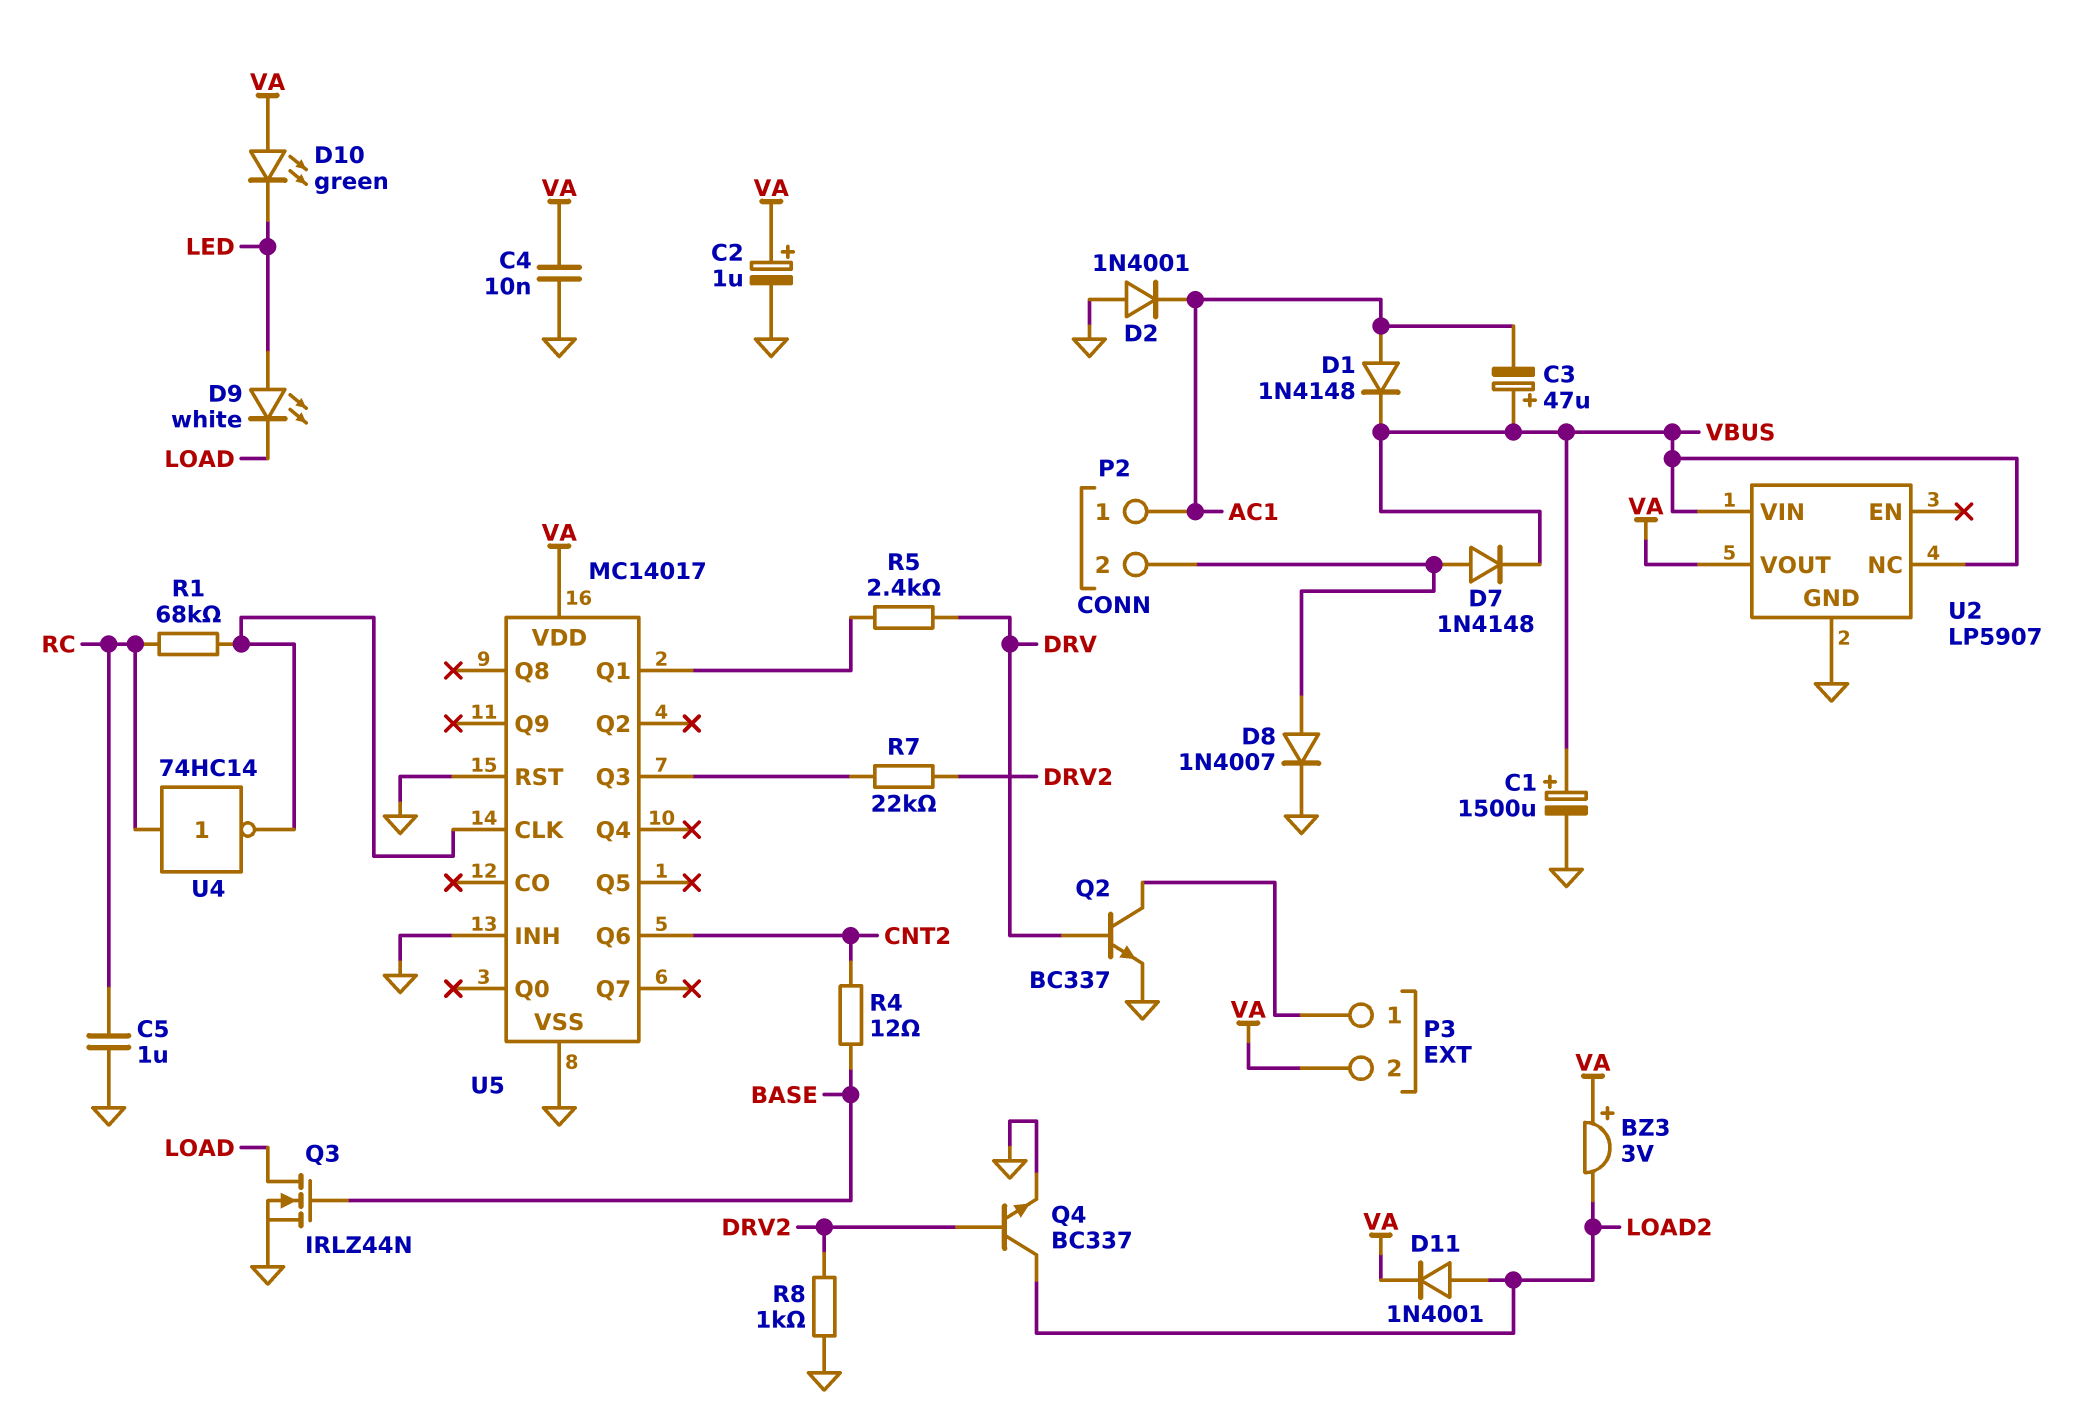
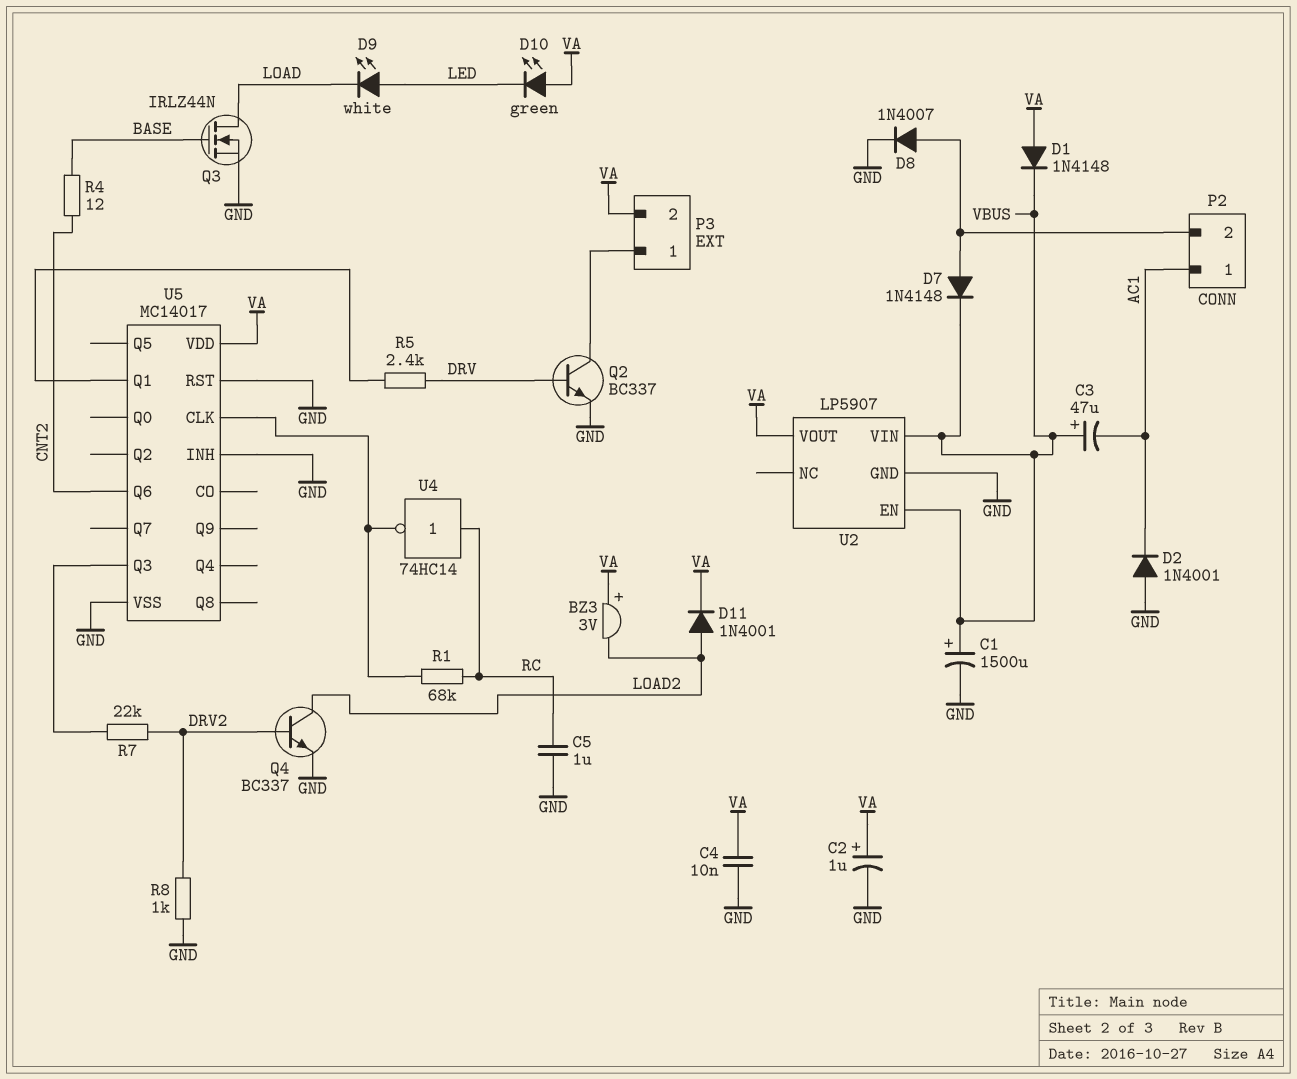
D1: diode 1N4148 (A AC1, K VBUS) -> diode 1N4148 (A VA, K VBUS)
U2 pin EN: none -> VBUS
U2 pin NC: VBUS -> none

